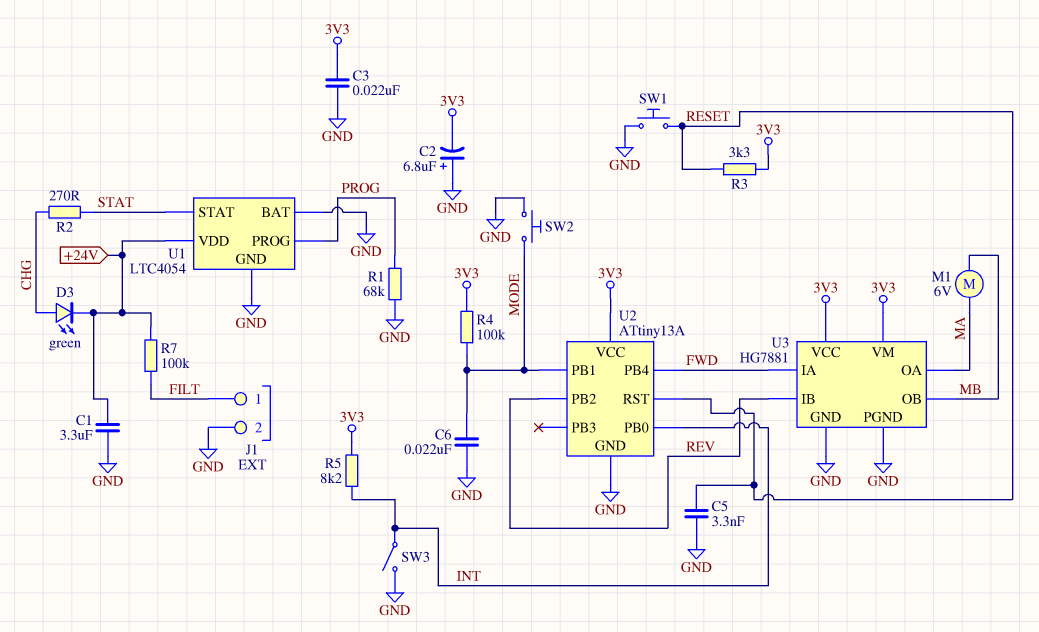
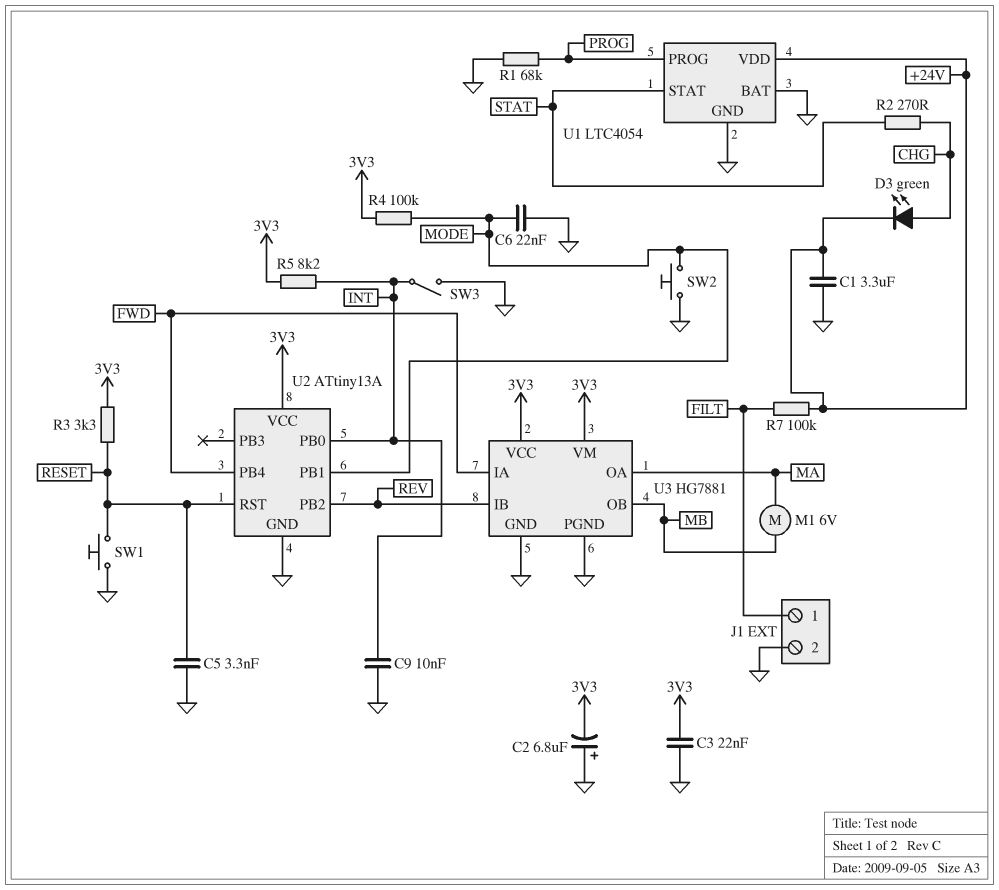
C9: none -> 10nF (GND, INT)

